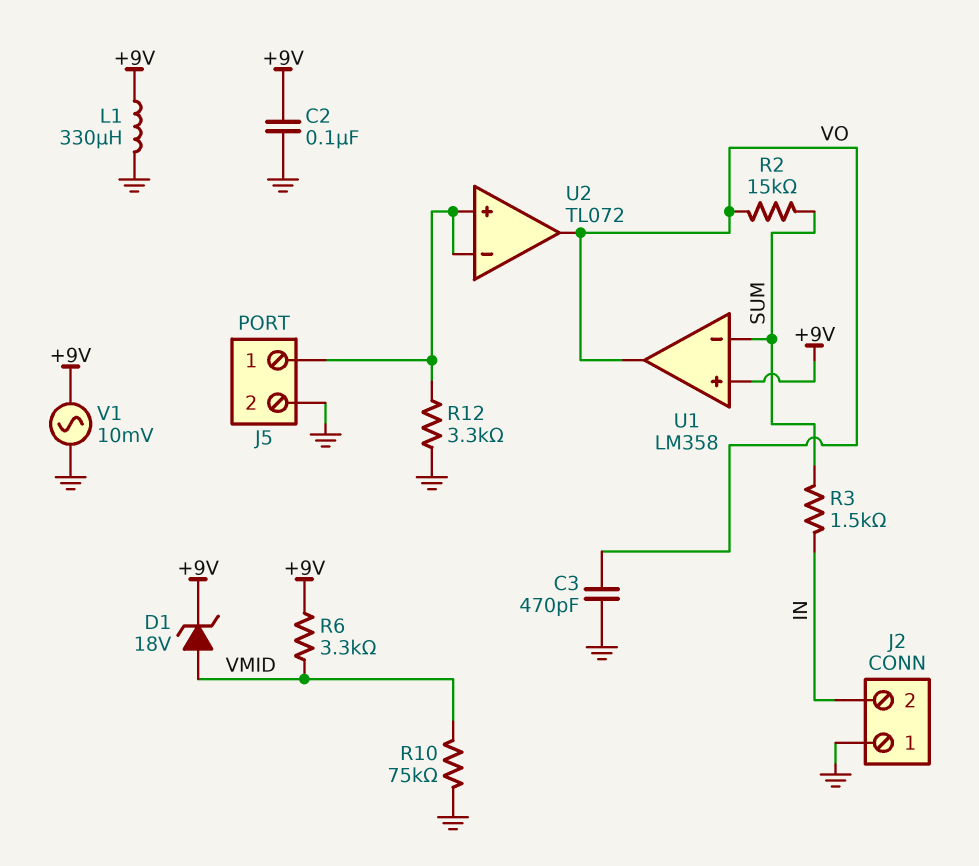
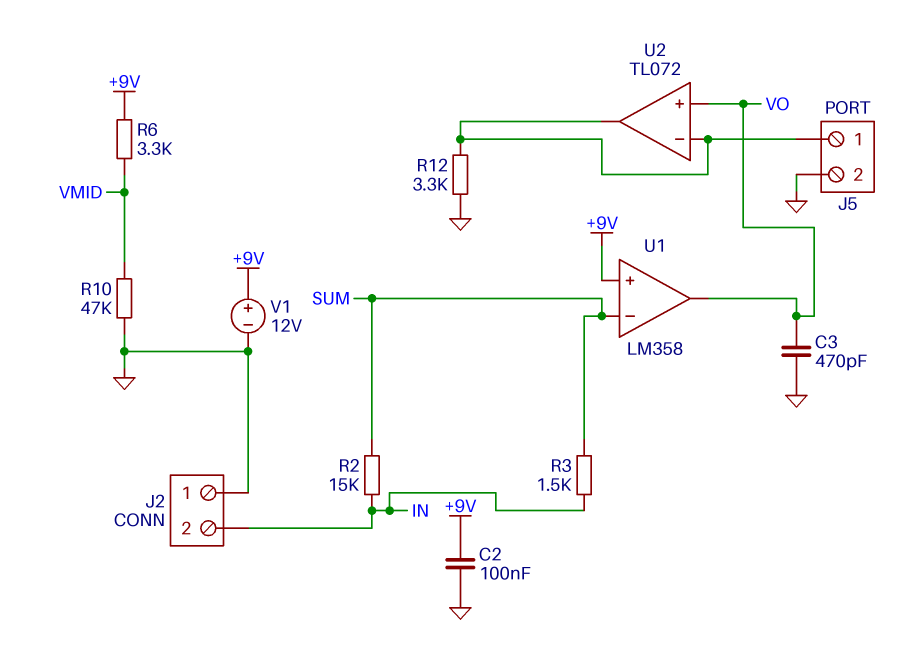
D1: zener 18V (A VMID, K +9V) -> none
L1: 330uH (+9V, GND) -> none
R2: 15k (SUM, VO) -> 15k (IN, SUM)
R10: 75k (GND, VMID) -> 47k (GND, VMID)
U2 pin in+: J5/1 -> VO
U2 pin out: VO -> J5/1
V1: AC 10mV (+9V, GND) -> 12V (plus +9V, minus GND)

